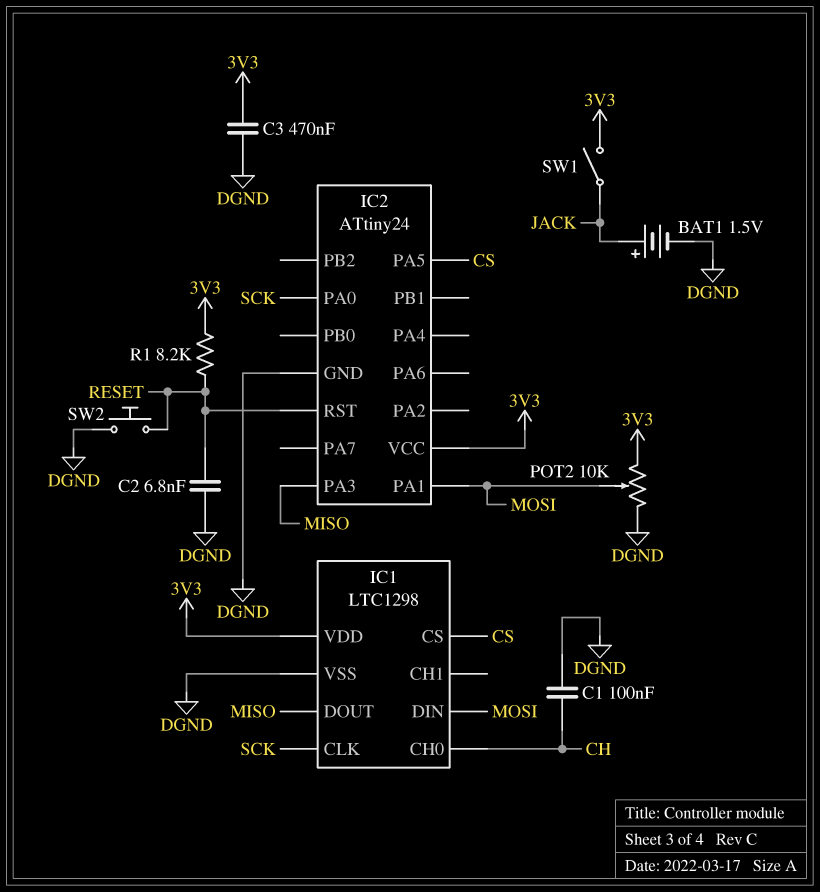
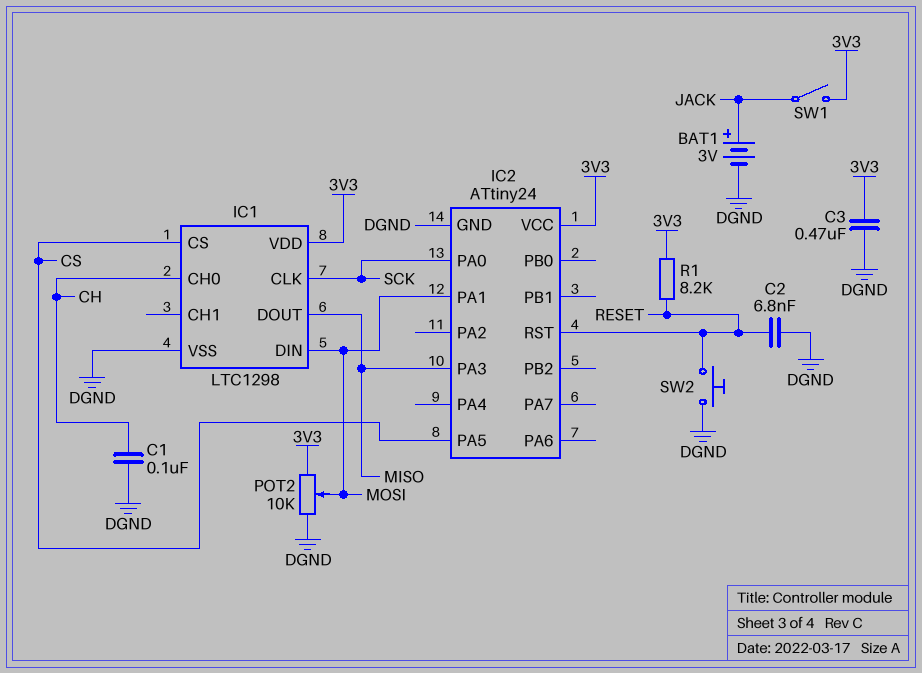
BAT1: 1.5V (plus JACK, minus DGND) -> 3V (plus JACK, minus DGND)

